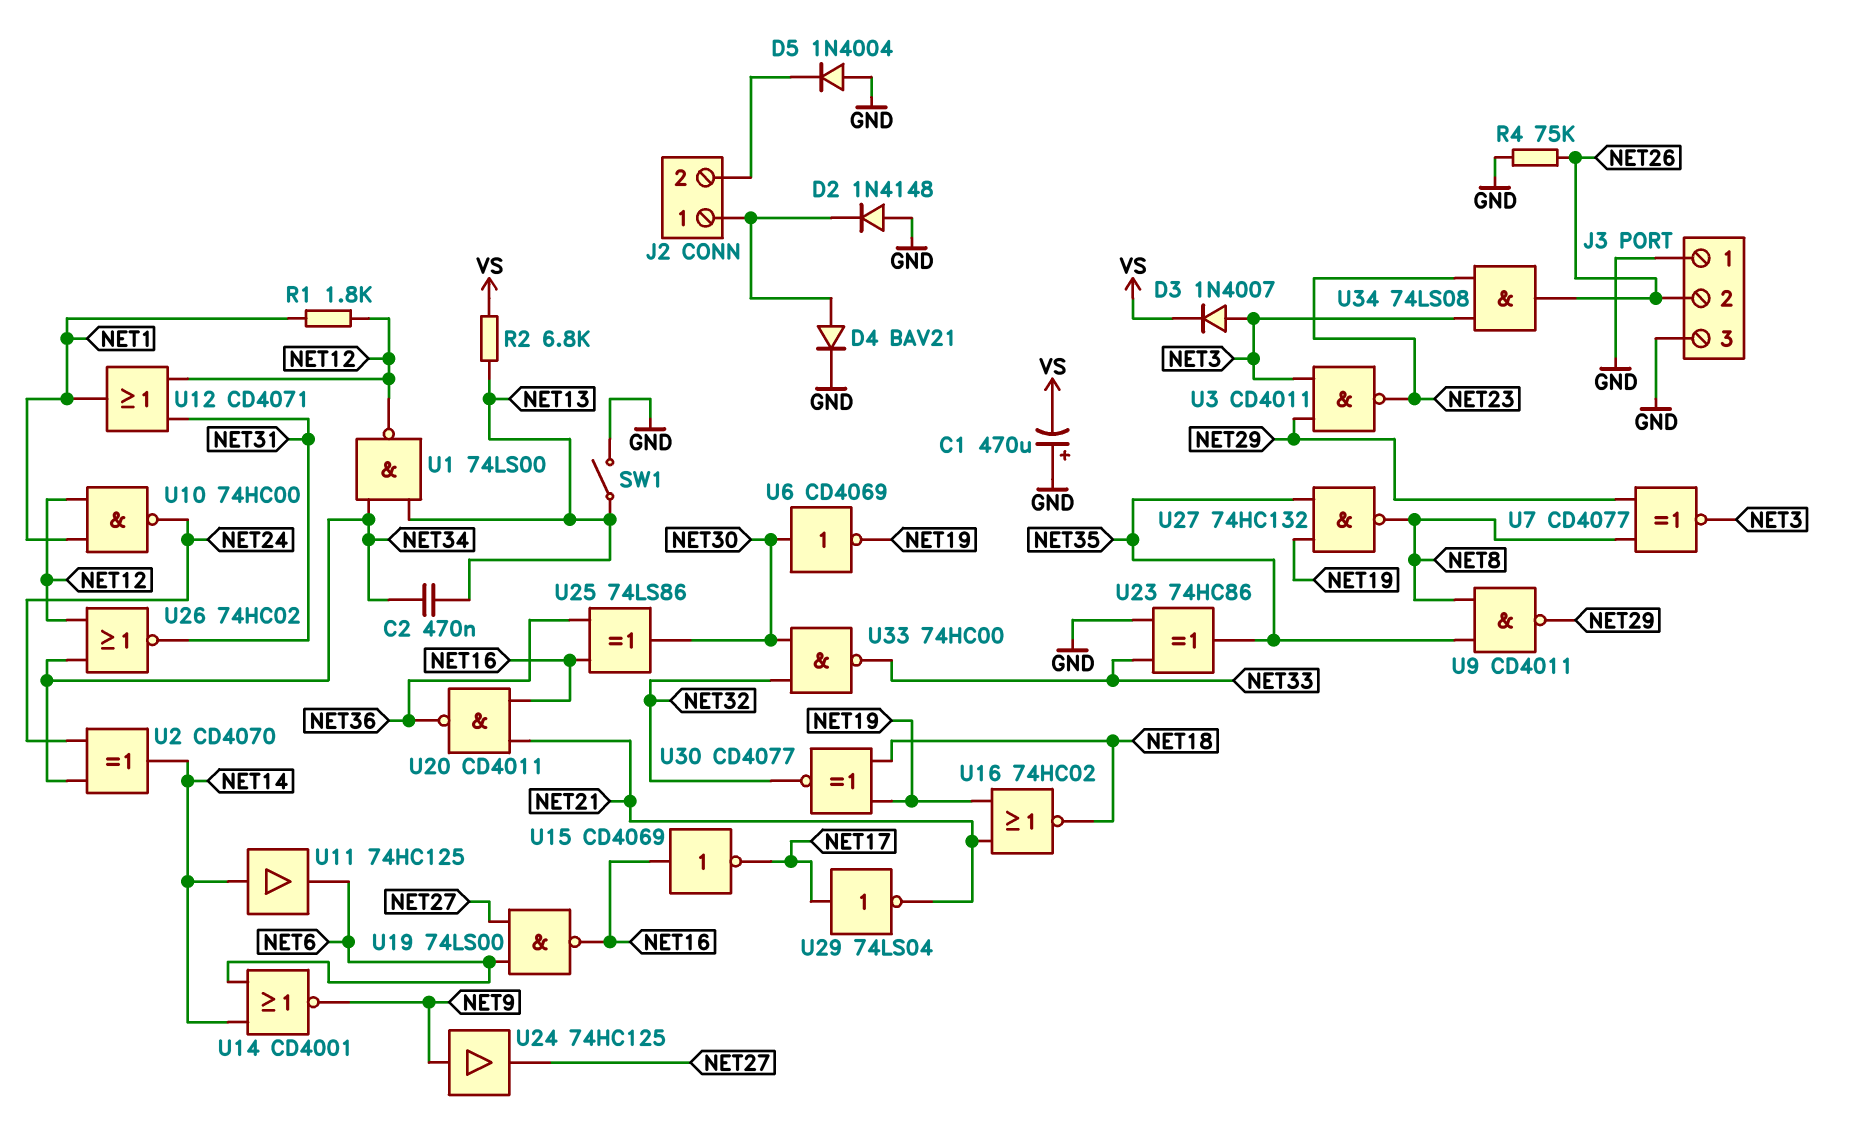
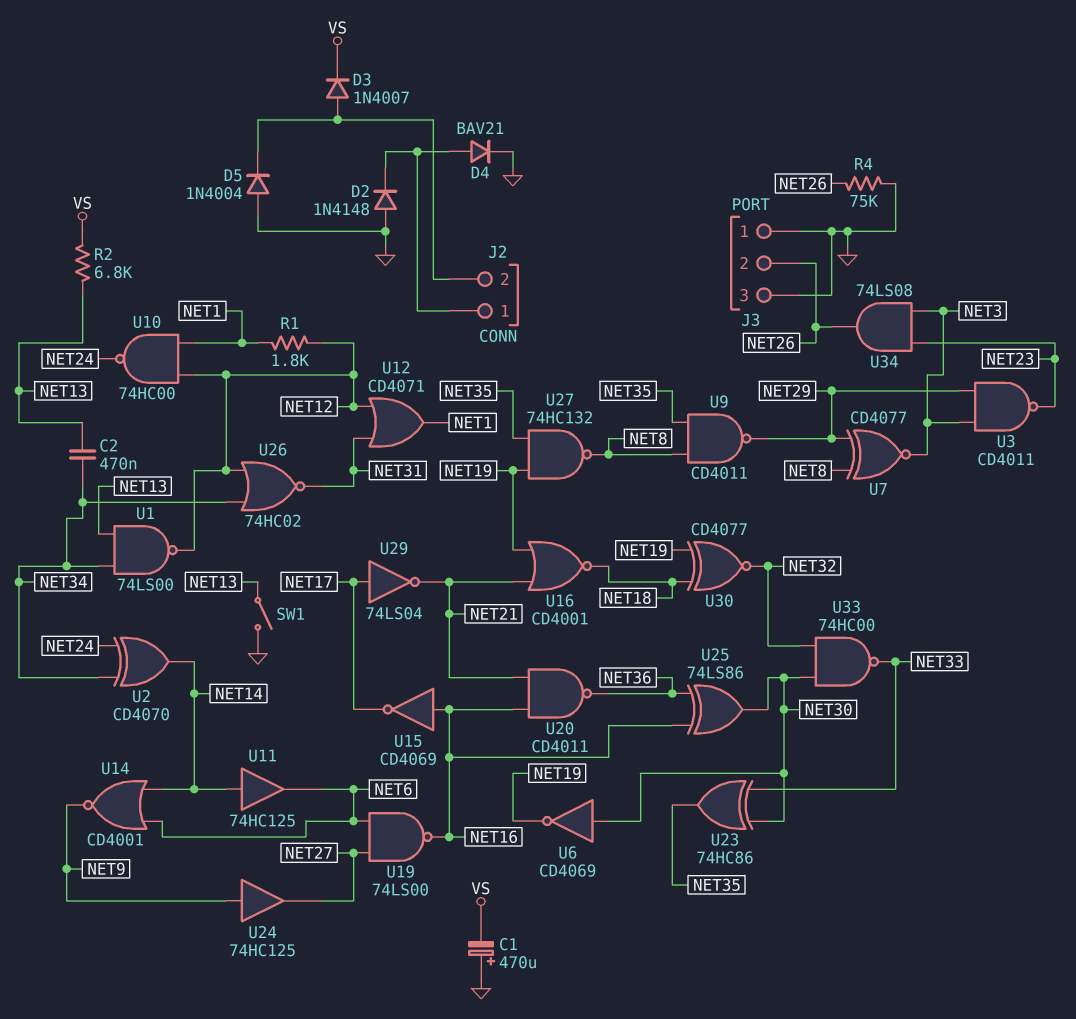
D3: diode 1N4007 (A NET3, K VS) -> diode 1N4007 (A J2/2, K VS)
U16: NOR 74HC02 (in NET19, in NET21, out NET18) -> NOR CD4001 (in NET19, in NET21, out NET18)
U23: XOR 74HC86 (in GND, in NET33, out NET35) -> XOR 74HC86 (in NET30, in NET33, out NET35)

